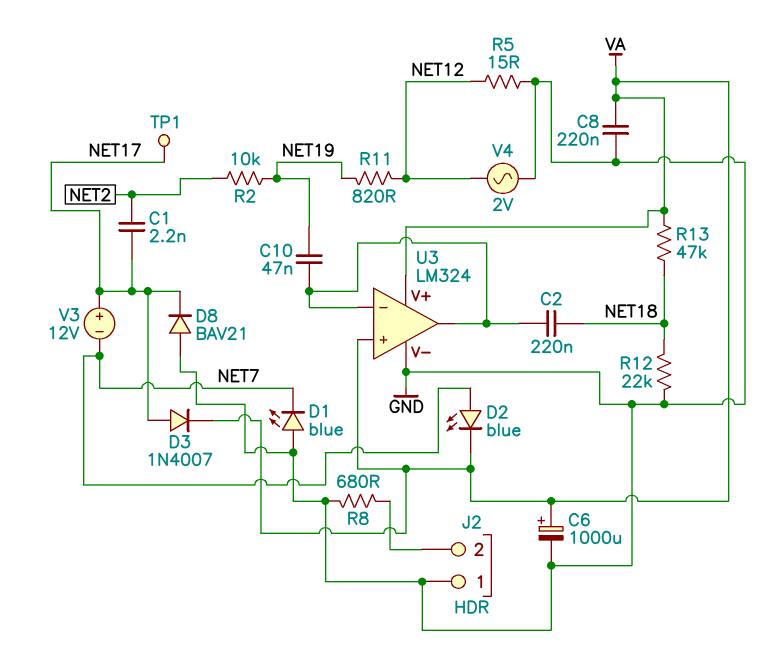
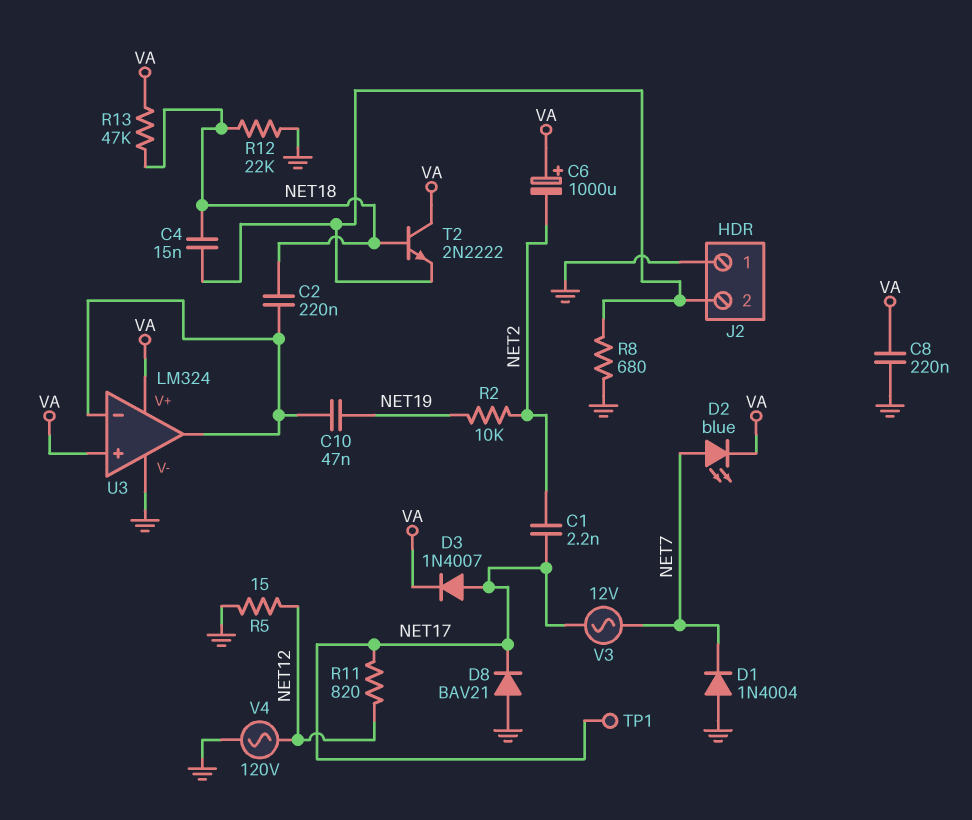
C4: none -> 15nF (J2/2, NET18)
C6: 1000uF (plus VA, minus GND) -> 1000uF (plus VA, minus NET2)
D1: LED blue (A GND, K NET7) -> diode 1N4004 (A GND, K NET7)
R11: 820 (NET12, NET19) -> 820 (NET12, NET17)
T2: none -> NPN 2N2222 (B NET18, C VA, E J2/2)
V3: 12V (plus NET17, minus NET7) -> AC 12V (NET7, NET17)
V4: AC 2V (GND, NET12) -> AC 120V (GND, NET12)

